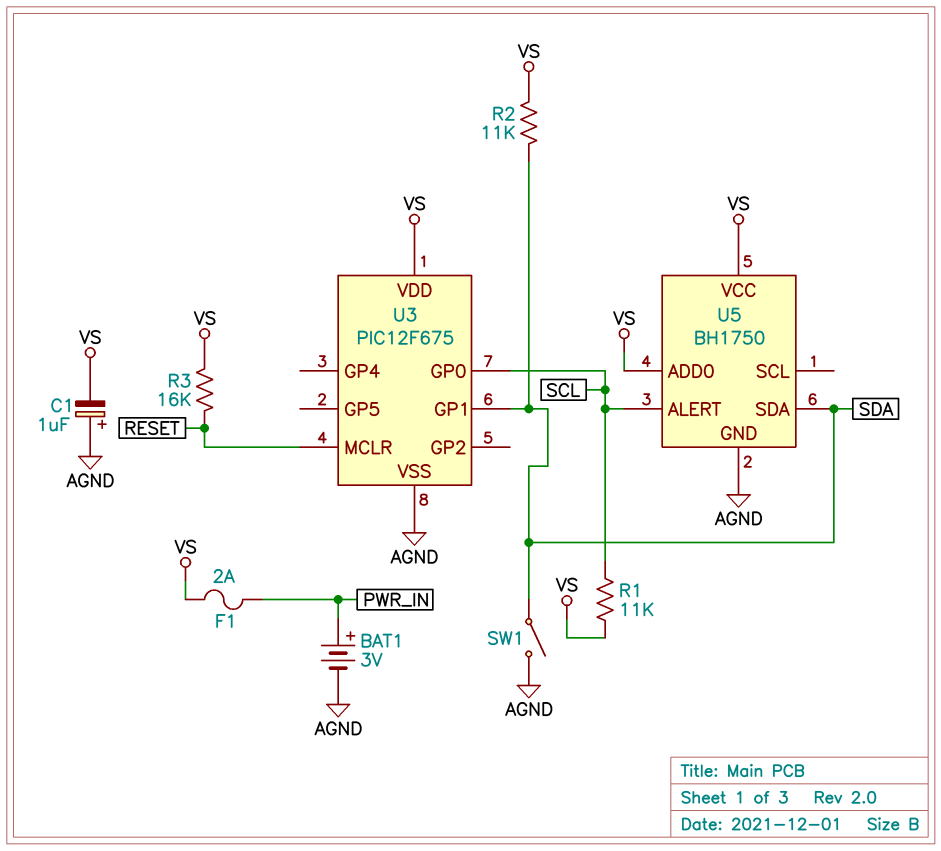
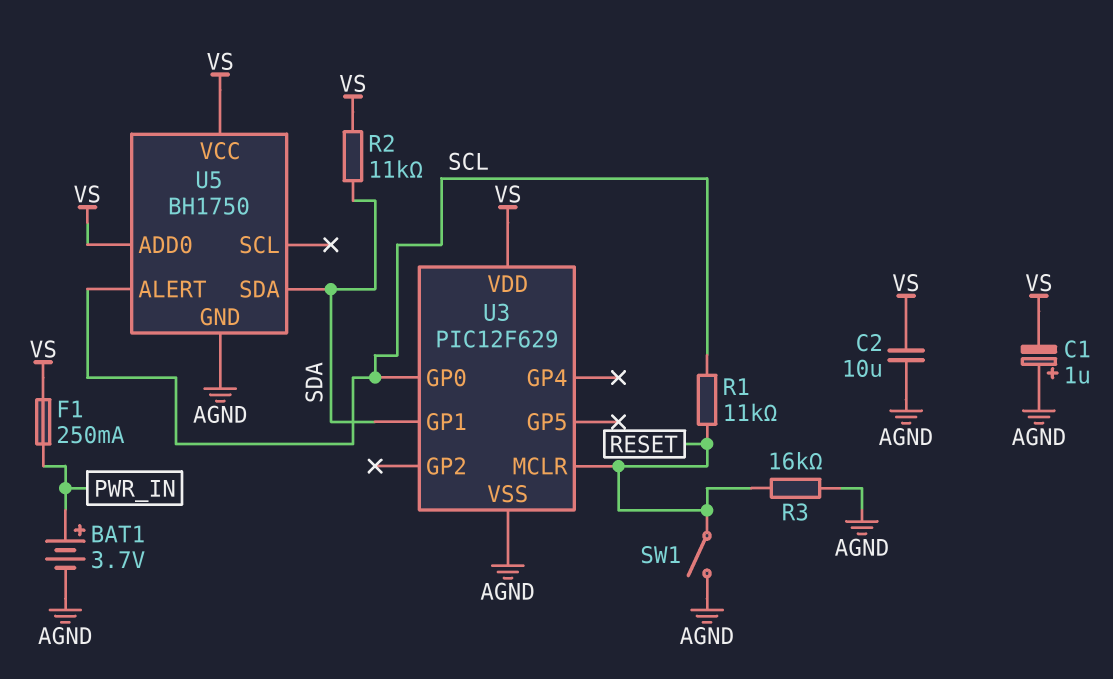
BAT1: 3V (plus PWR_IN, minus AGND) -> 3.7V (plus PWR_IN, minus AGND)
C2: none -> 10uF (AGND, VS)
F1: 2A (PWR_IN, VS) -> 250mA (PWR_IN, VS)
R1: 11k (SCL, VS) -> 11k (RESET, SCL)
R3: 16k (RESET, VS) -> 16k (AGND, RESET)
SW1: switch (AGND, SDA) -> switch (AGND, RESET)
U3: PIC12F675 -> PIC12F629

